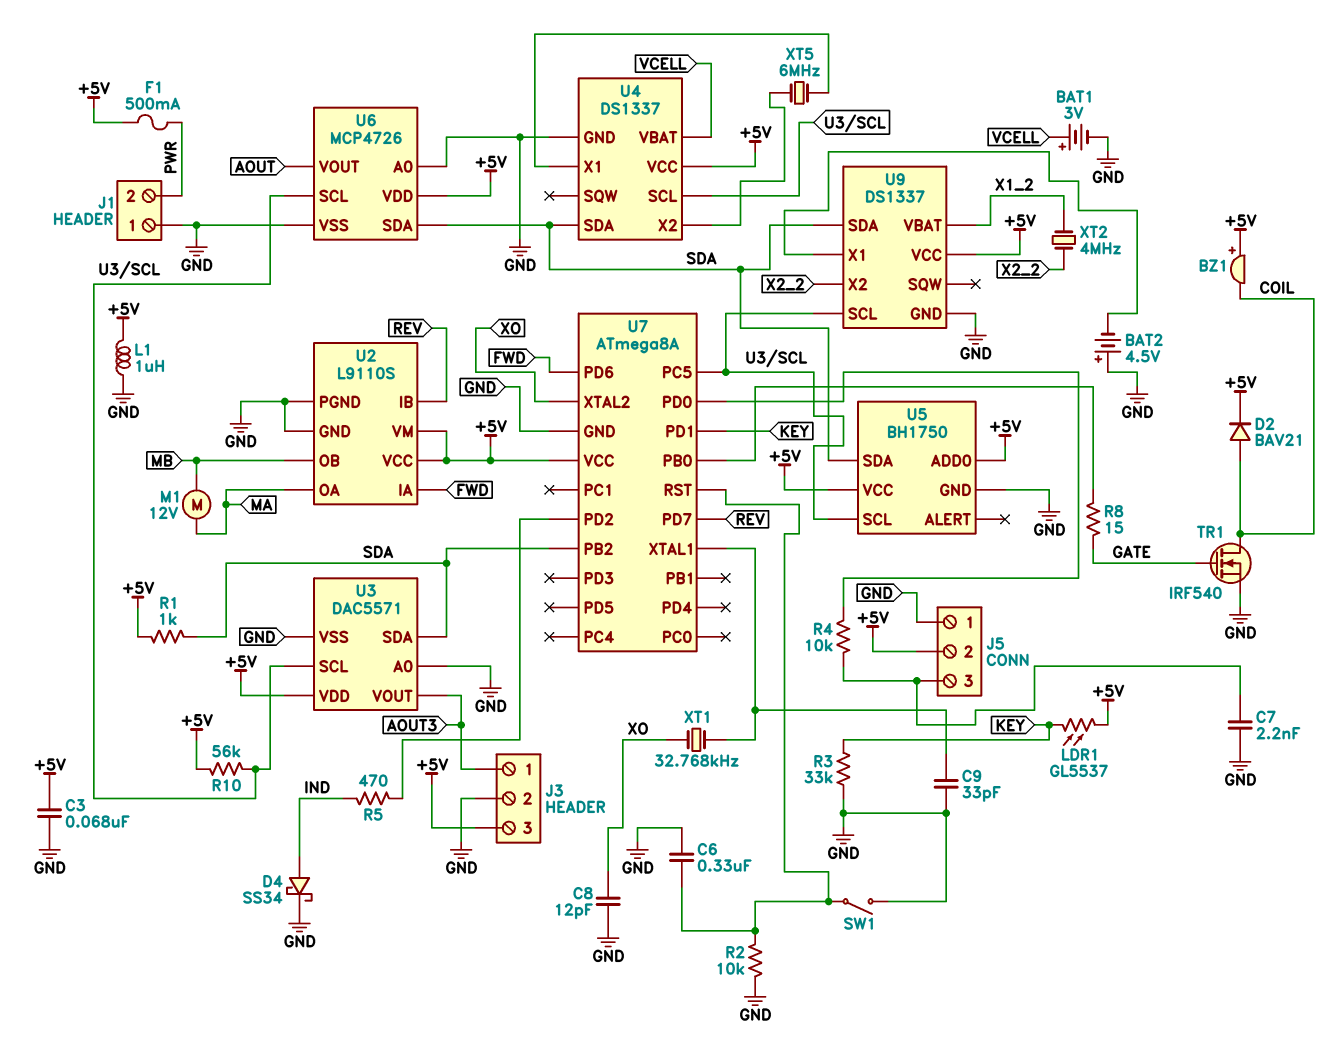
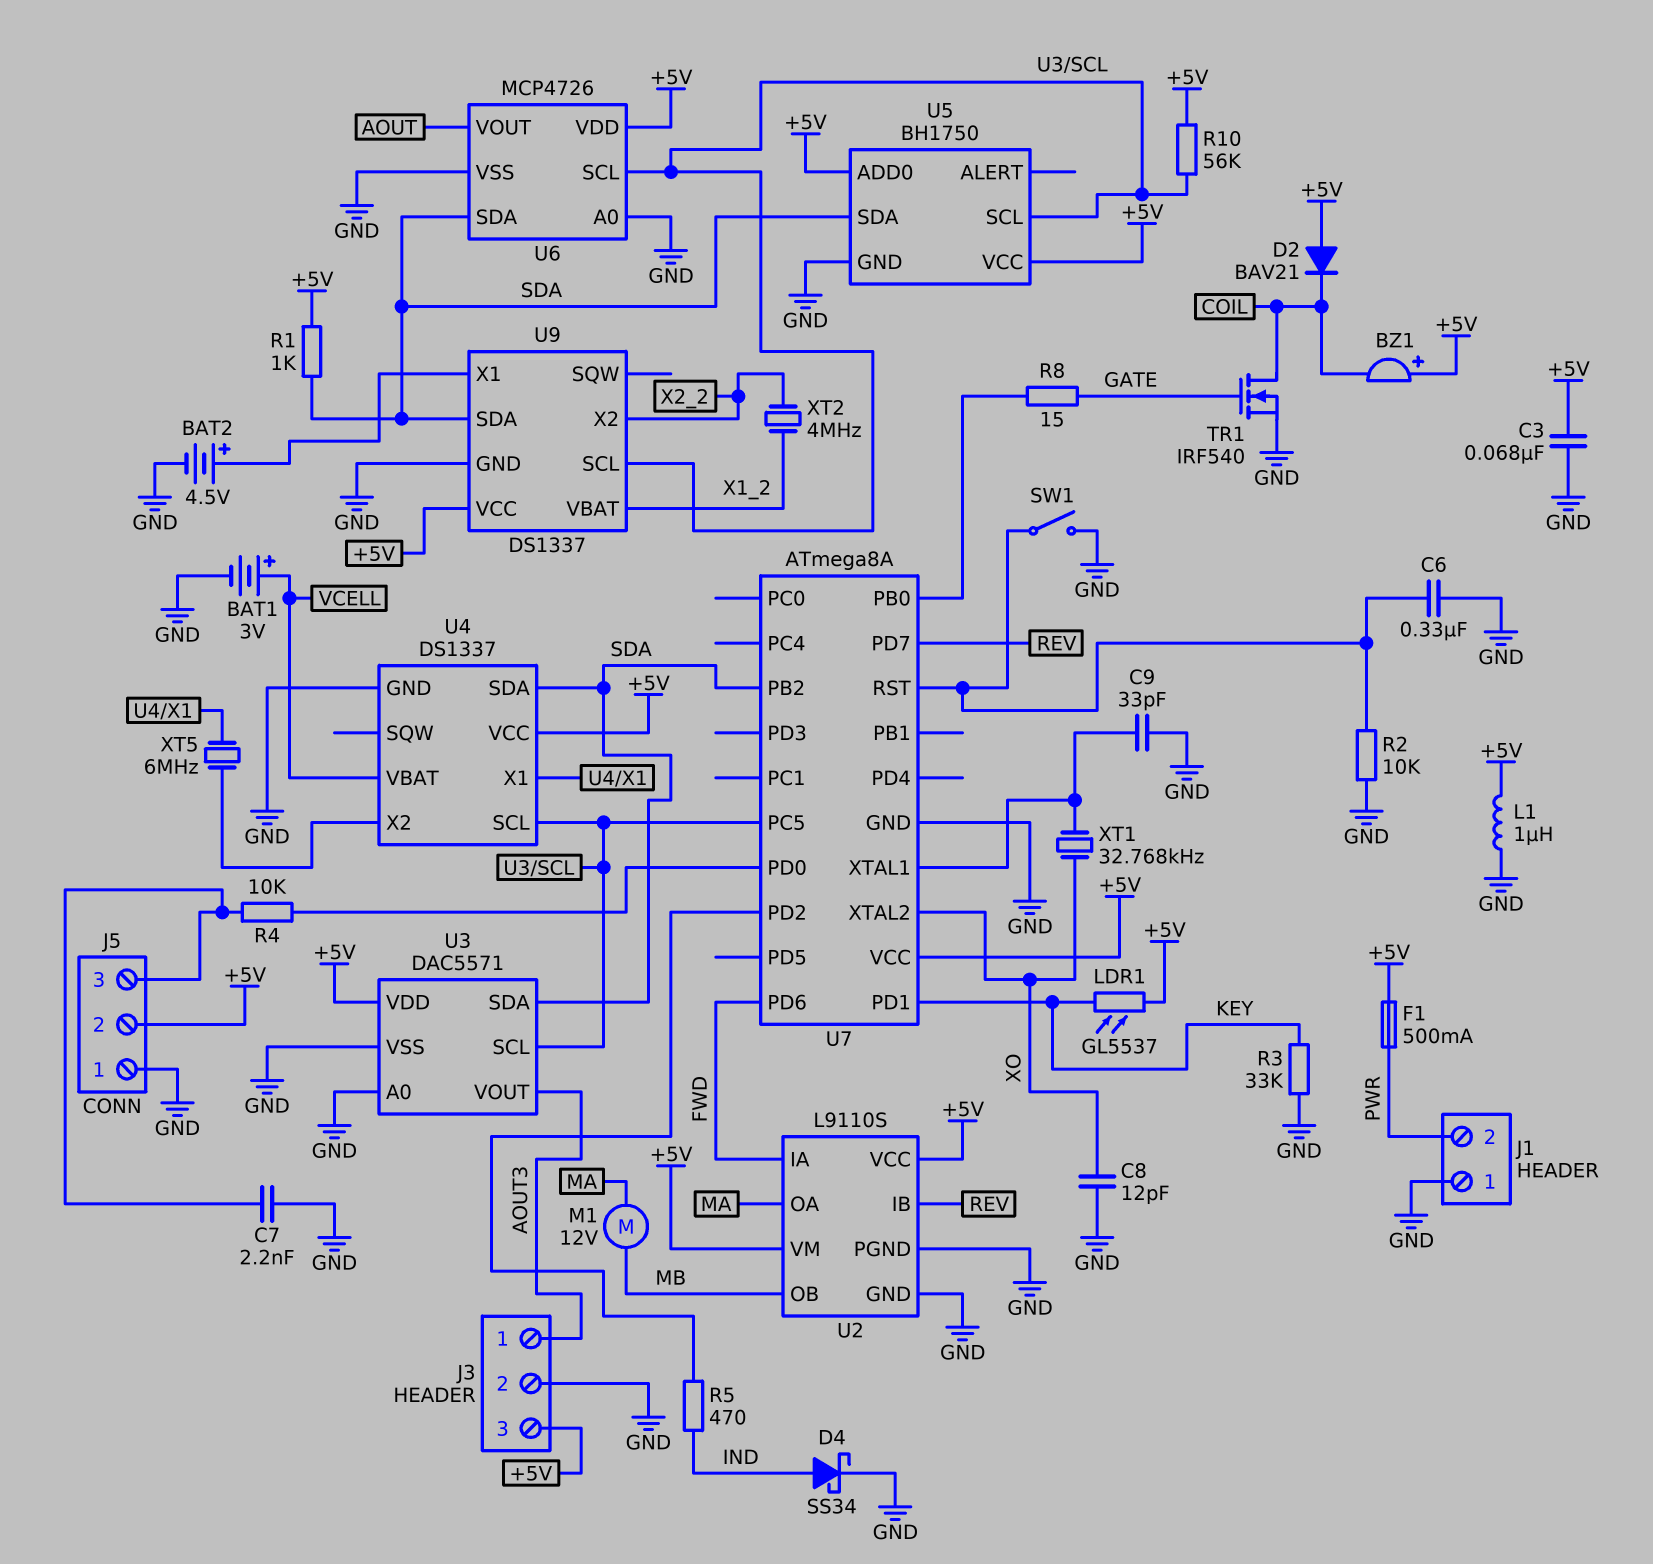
BAT2: 4.5V (plus GND, minus U9/X1) -> 4.5V (plus U9/X1, minus GND)
D2: diode BAV21 (A COIL, K +5V) -> diode BAV21 (A +5V, K COIL)

